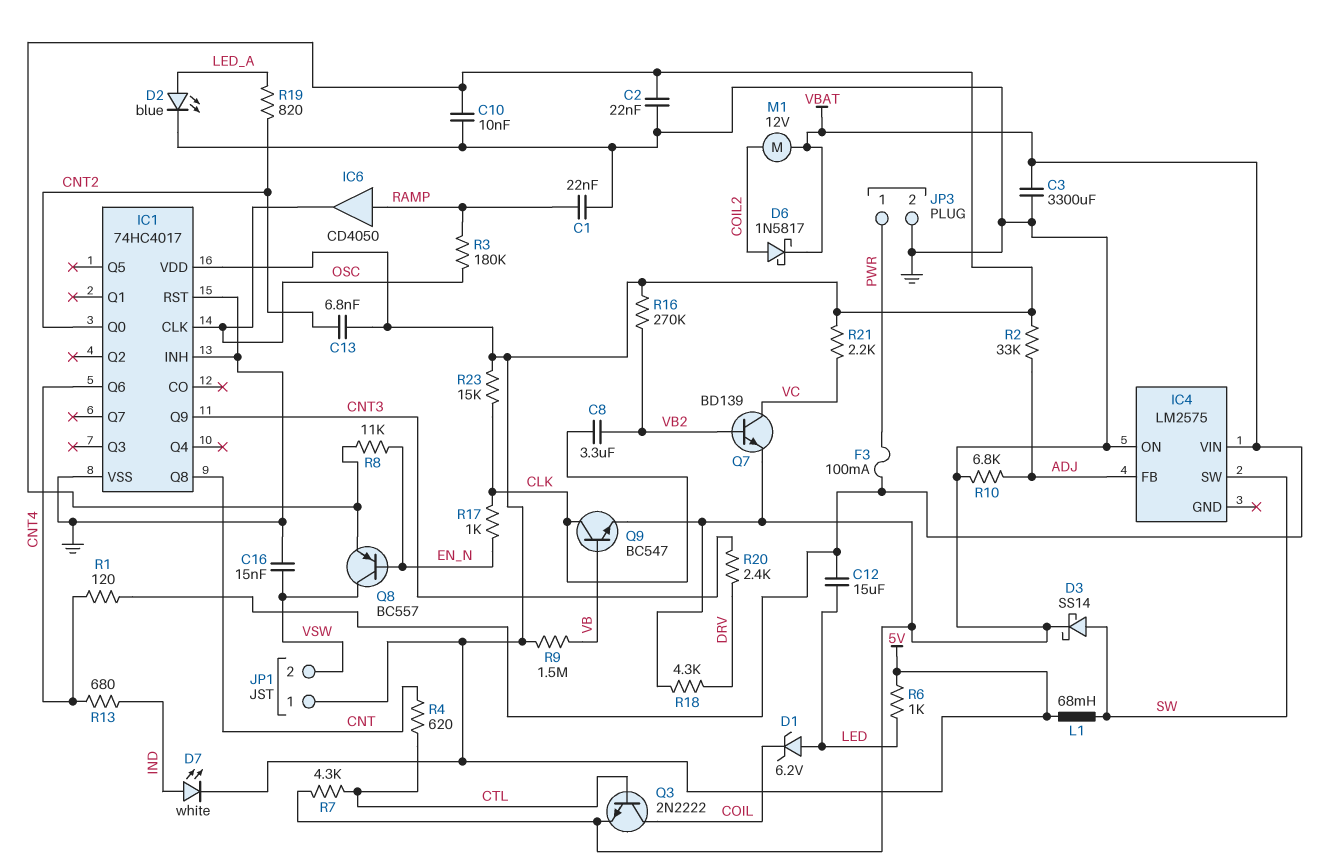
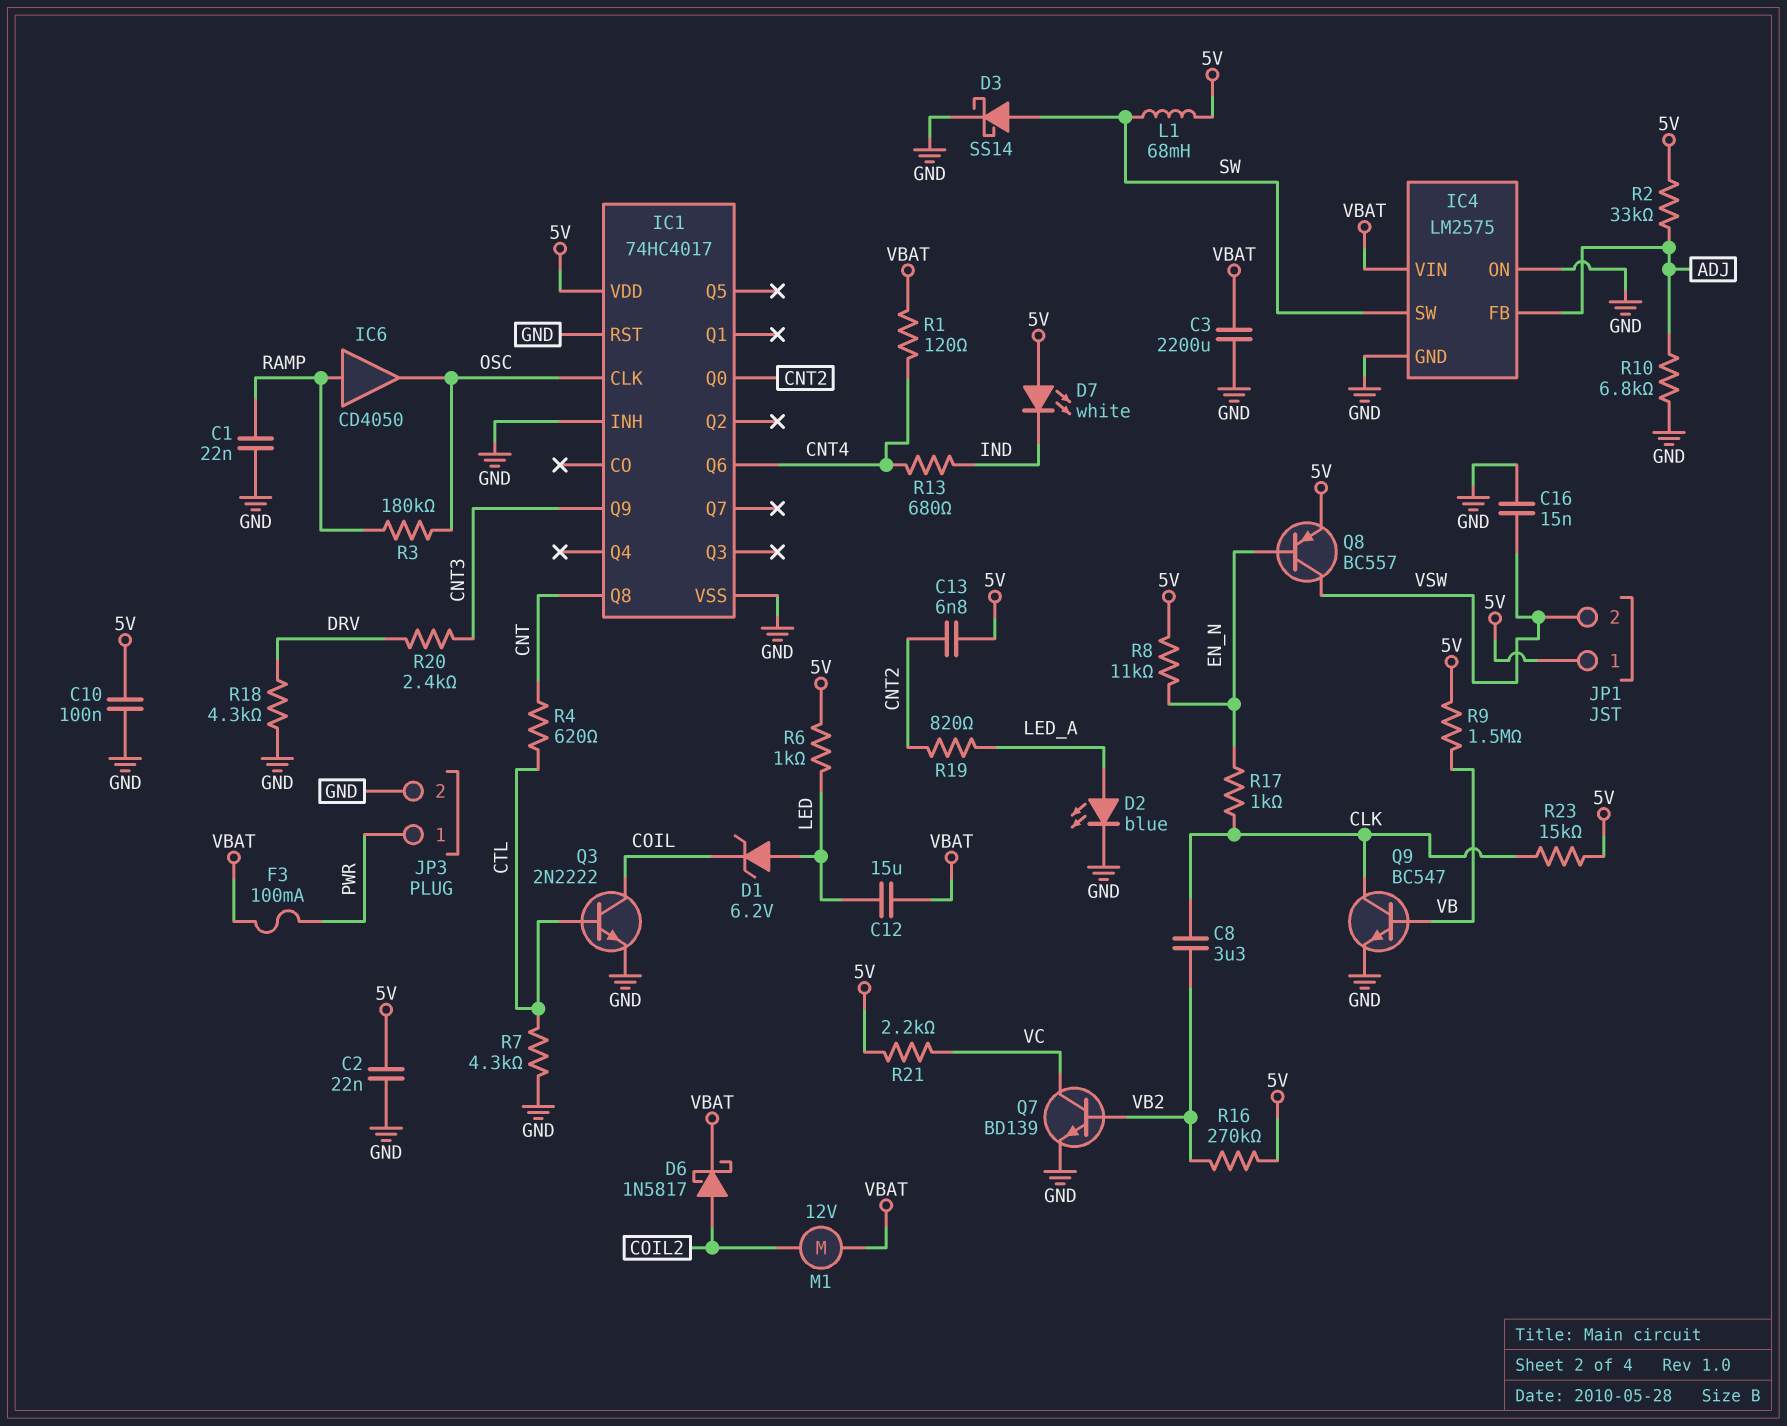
C3: 3300uF (GND, VBAT) -> 2200uF (GND, VBAT)
C10: 10nF (5V, GND) -> 100nF (5V, GND)
D7: LED white (A IND, K 5V) -> LED white (A 5V, K IND)
IC4 pin GND: none -> GND

